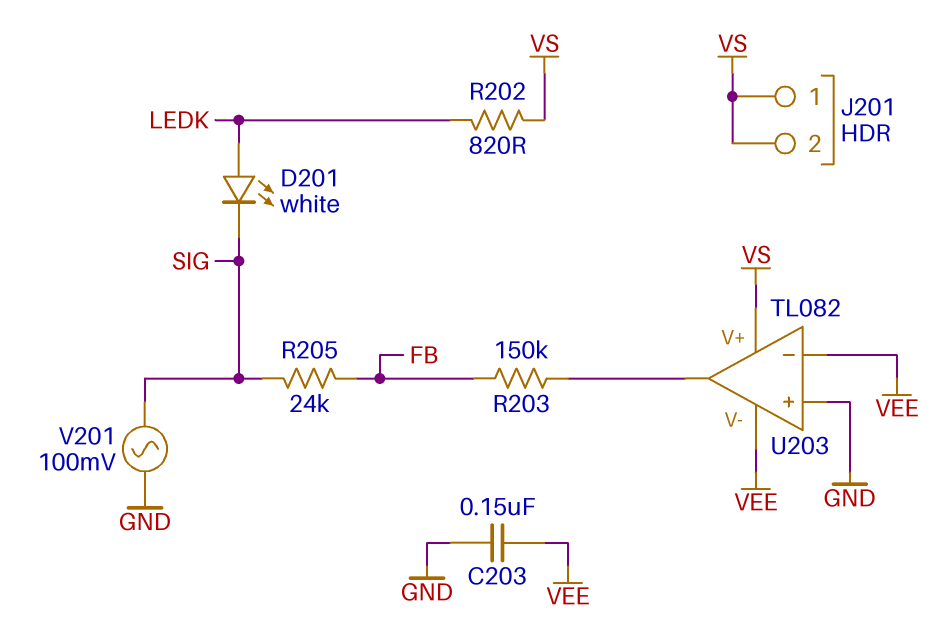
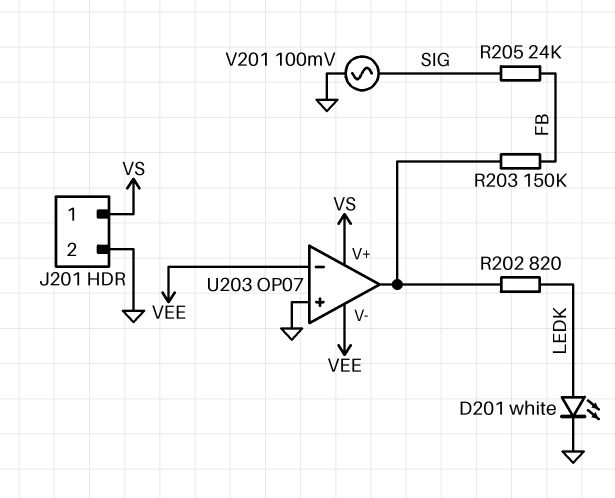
C203: 150nF (GND, VEE) -> none
D201: LED white (A LEDK, K SIG) -> LED white (A LEDK, K GND)
J201 pin 2: VS -> GND
R202: 820 (LEDK, VS) -> 820 (LEDK, U203/out)
U203: TL082 -> OP07

